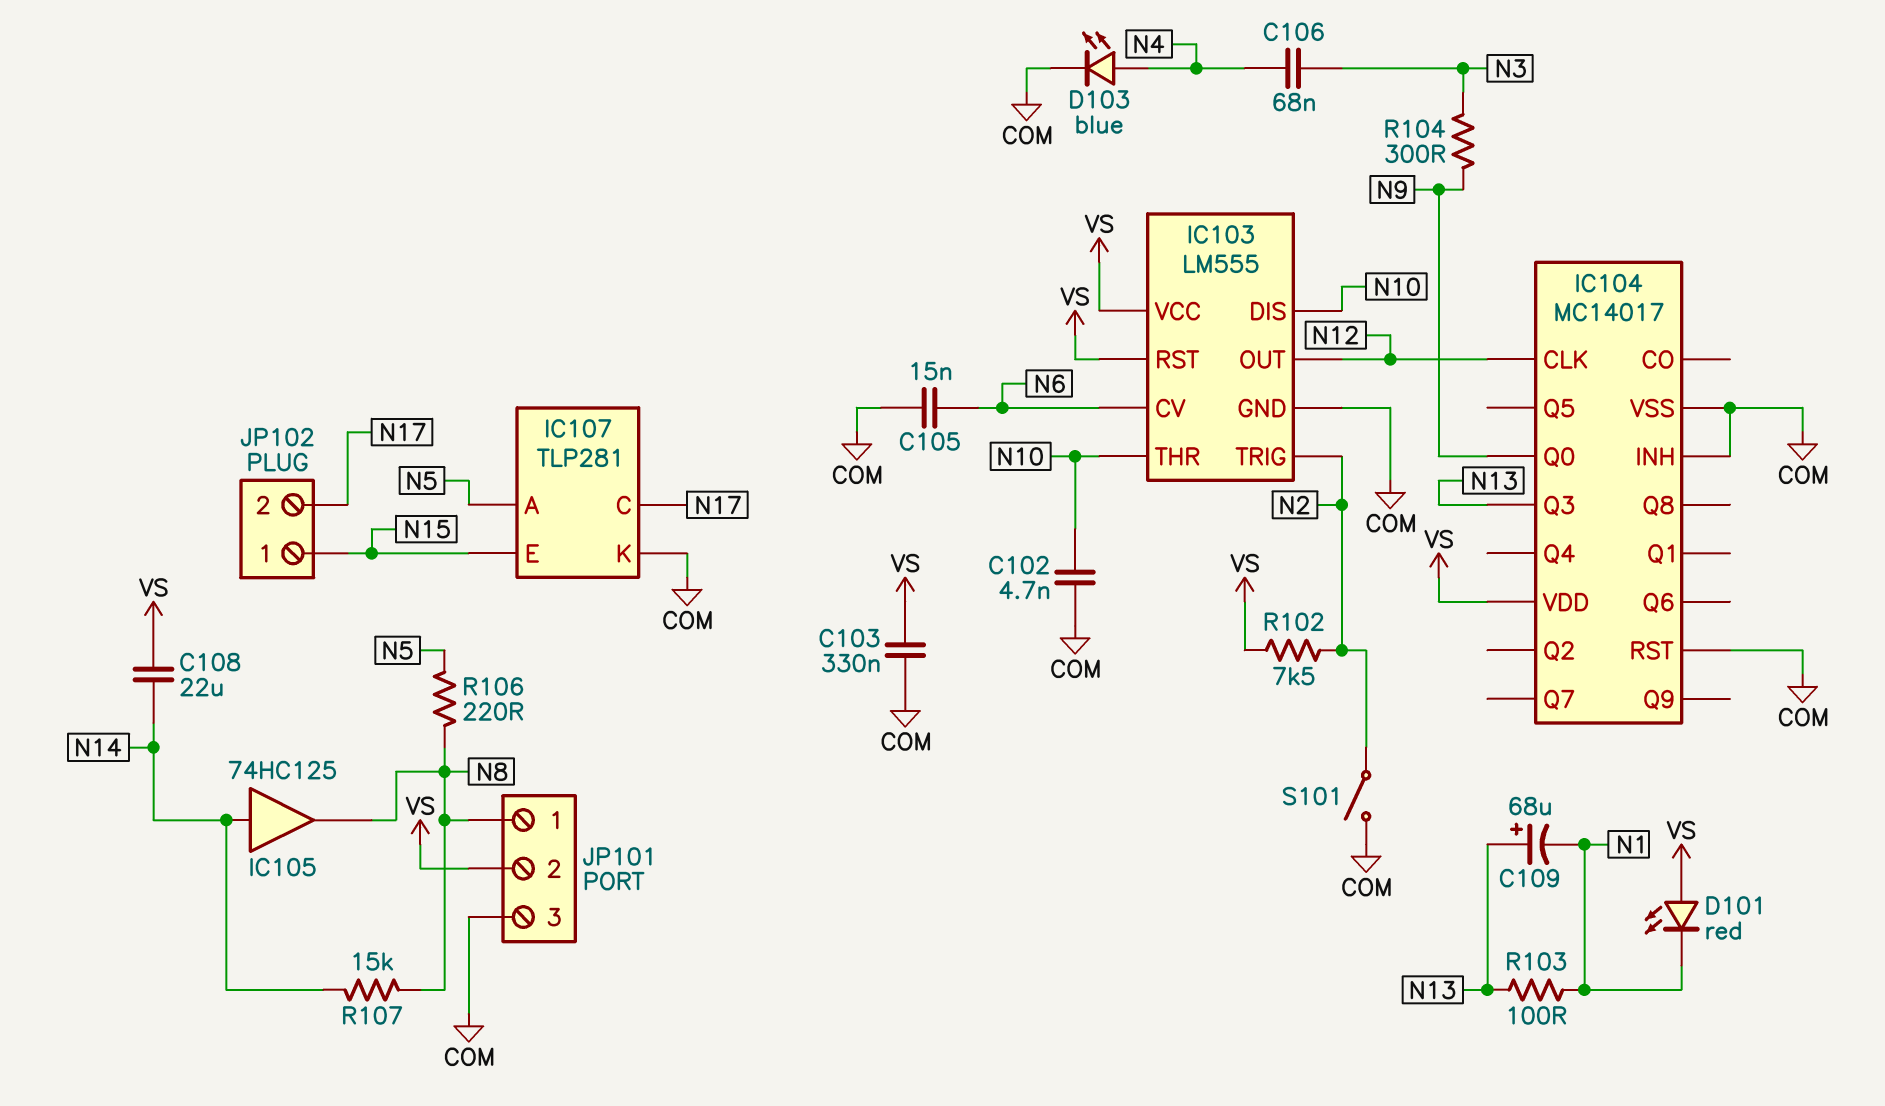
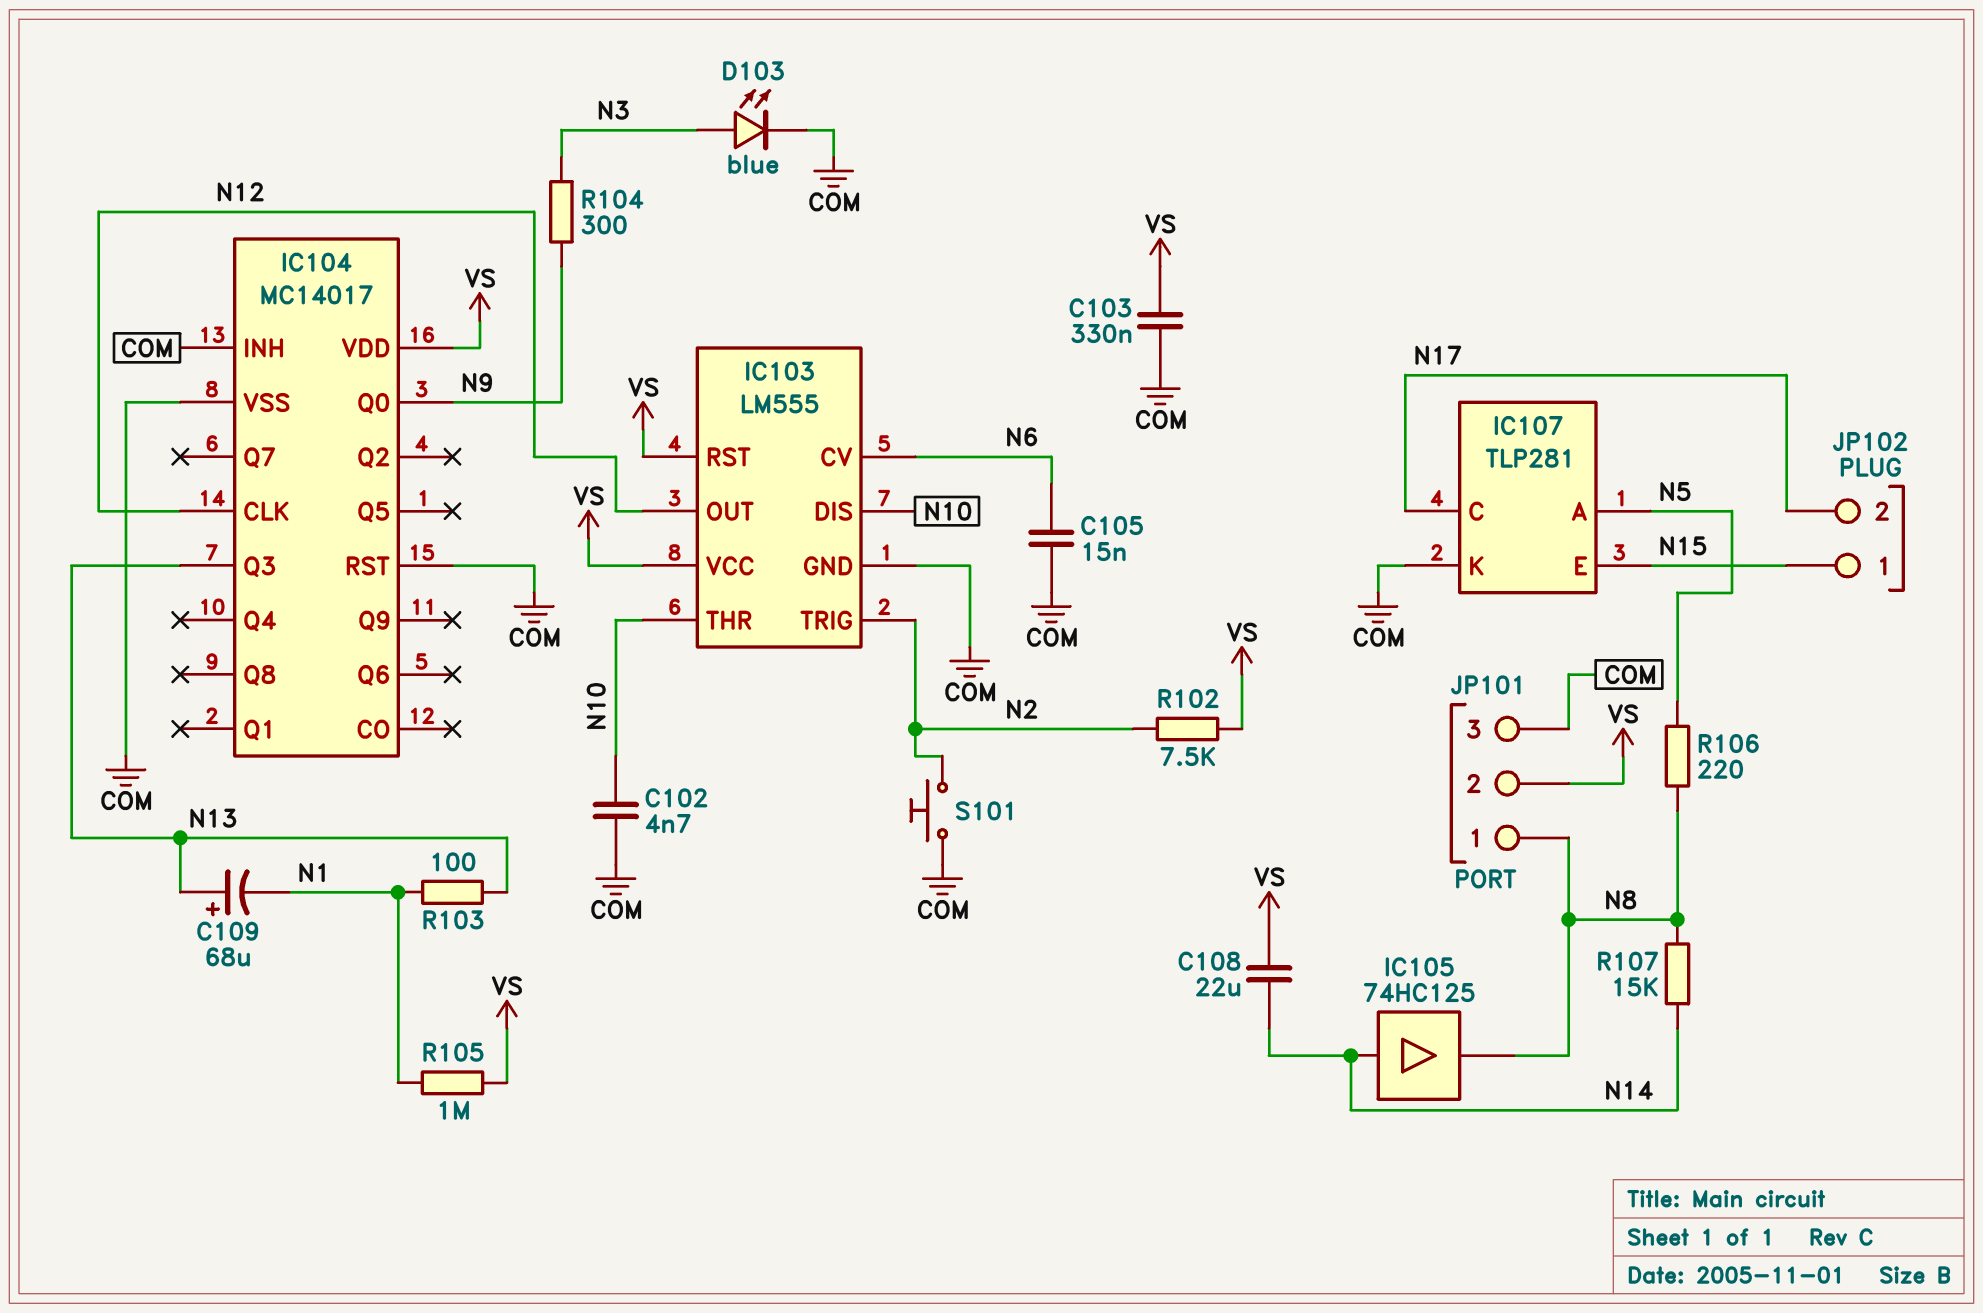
C106: 68nF (N3, N4) -> none
D101: LED red (A VS, K N1) -> none
D103: LED blue (A N4, K COM) -> LED blue (A N3, K COM)
R105: none -> 1M (N1, VS)
S101: switch (COM, N2) -> button (COM, N2)

